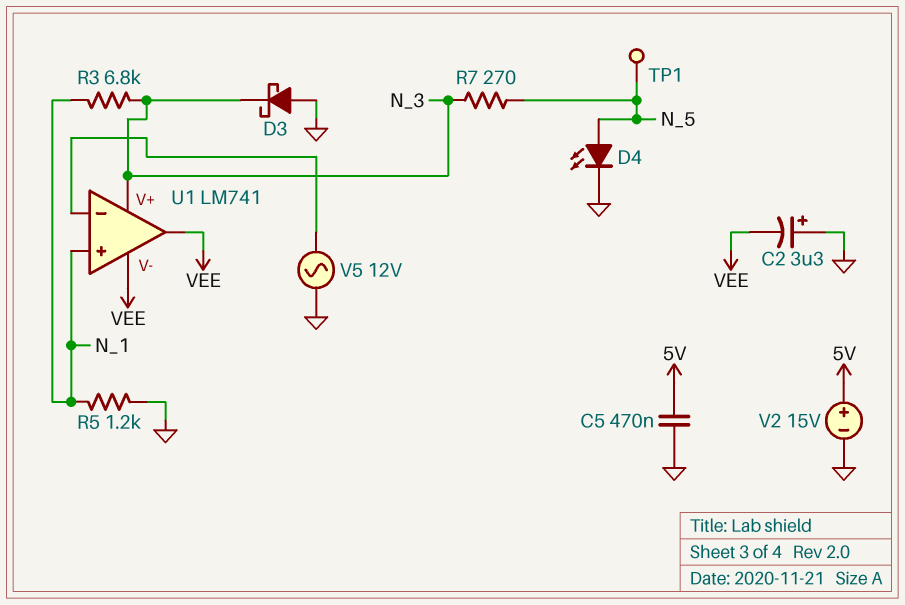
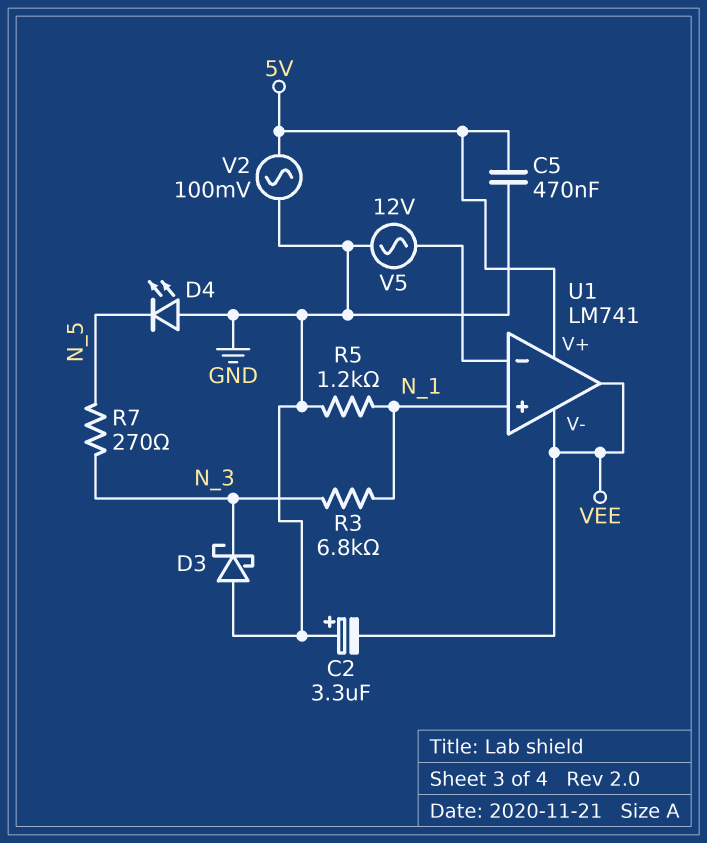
D4: LED (A N_5, K GND) -> LED (A GND, K N_5)
TP1: test point (N_5) -> none
U1 pin V+: N_3 -> 5V
V2: 15V (plus 5V, minus GND) -> AC 100mV (5V, GND)

